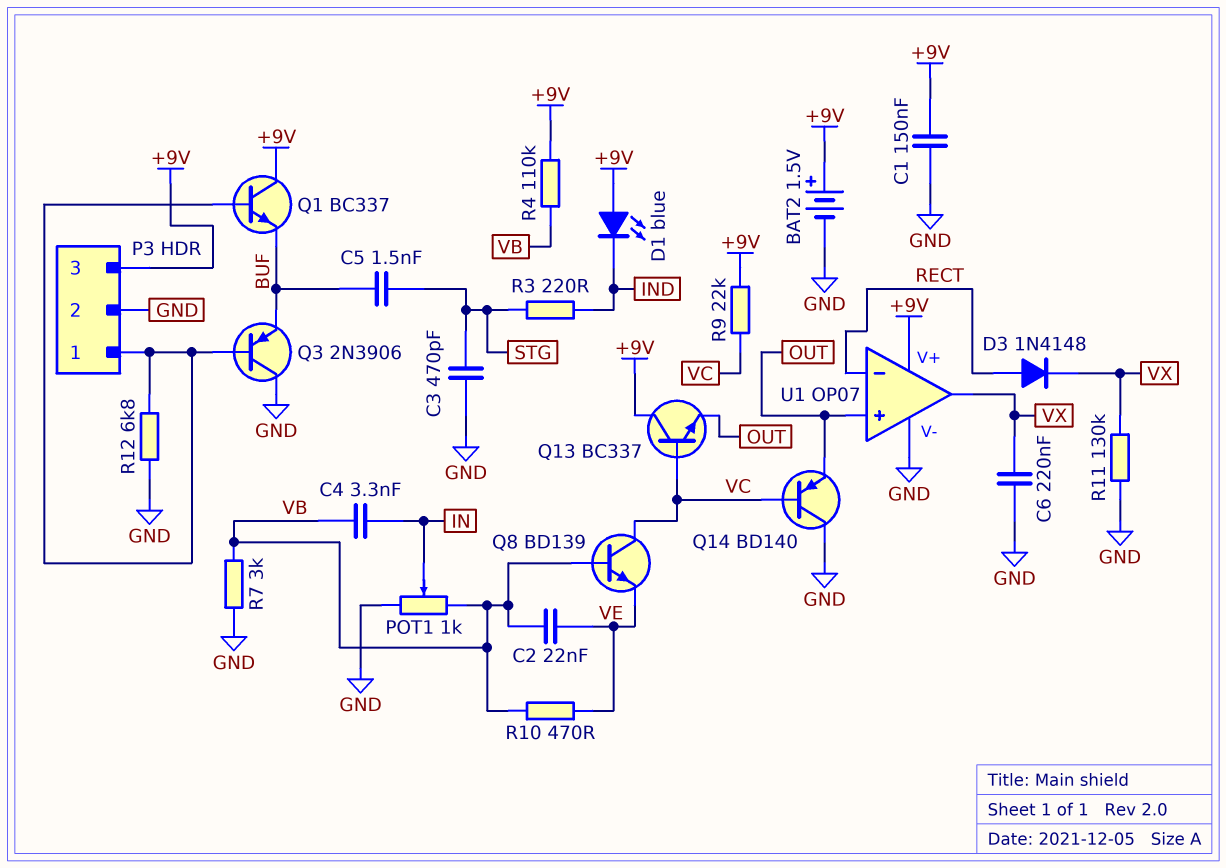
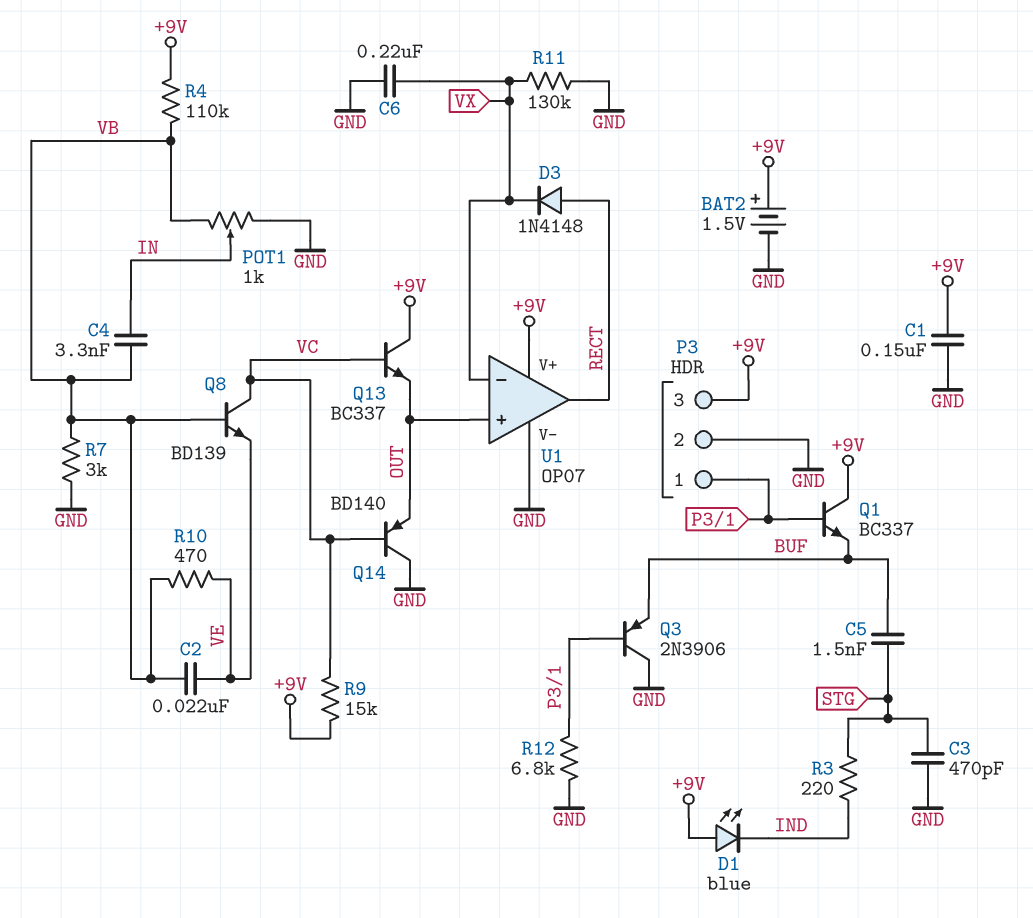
R9: 22k (+9V, VC) -> 15k (+9V, VC)
U1 pin in-: RECT -> VX
U1 pin out: VX -> RECT

